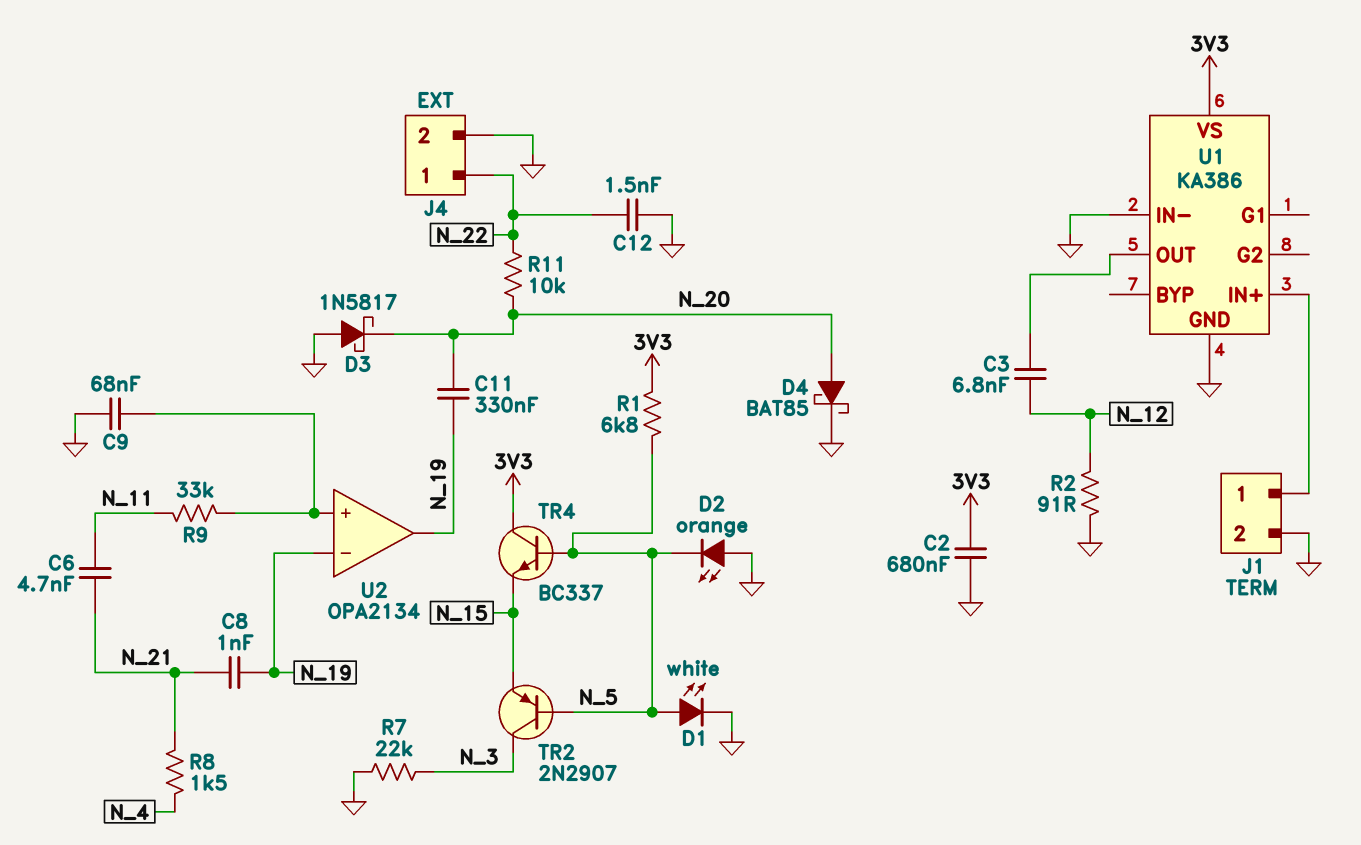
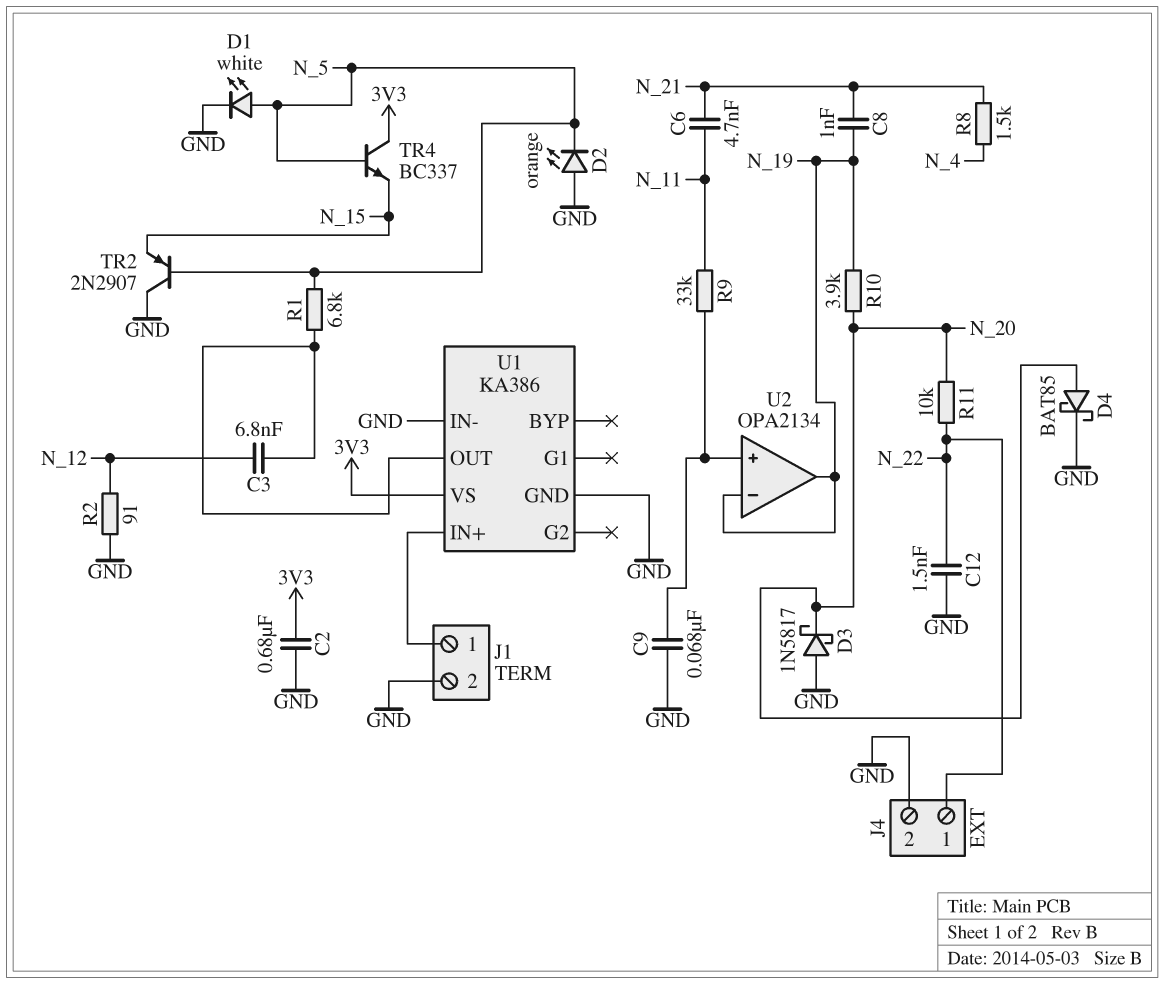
C11: 330nF (N_19, N_20) -> none
R1: 6.8k (3V3, N_5) -> 6.8k (N_5, U1/OUT)
R7: 22k (GND, N_3) -> none
R10: none -> 3.9k (N_19, N_20)
TR2: PNP 2N2907 (B N_5, C N_3, E N_15) -> PNP 2N2907 (B N_5, C GND, E N_15)

